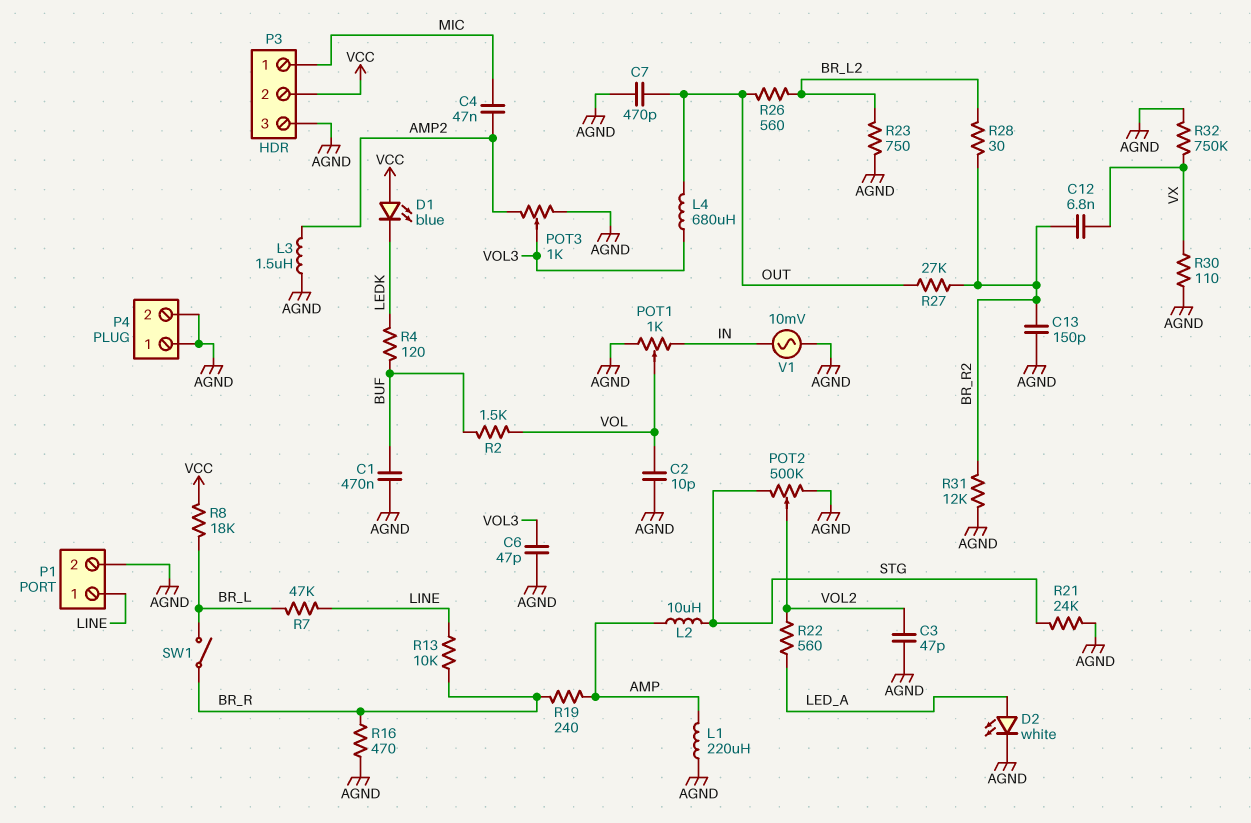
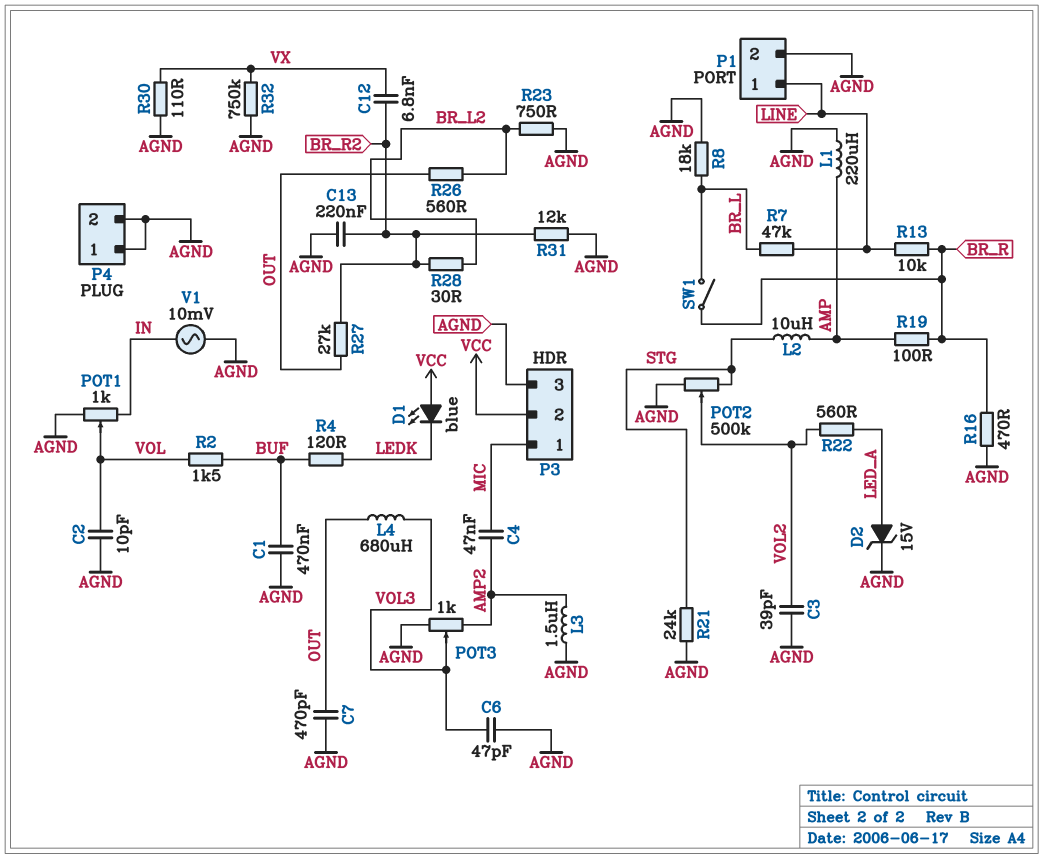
C3: 47pF (AGND, VOL2) -> 39pF (AGND, VOL2)
C13: 150pF (AGND, BR_R2) -> 220nF (AGND, BR_R2)
D2: LED white (A LED_A, K AGND) -> zener 15V (A LED_A, K AGND)
R8: 18k (BR_L, VCC) -> 18k (AGND, BR_L)
R19: 240 (AMP, BR_R) -> 100 (AMP, BR_R)

